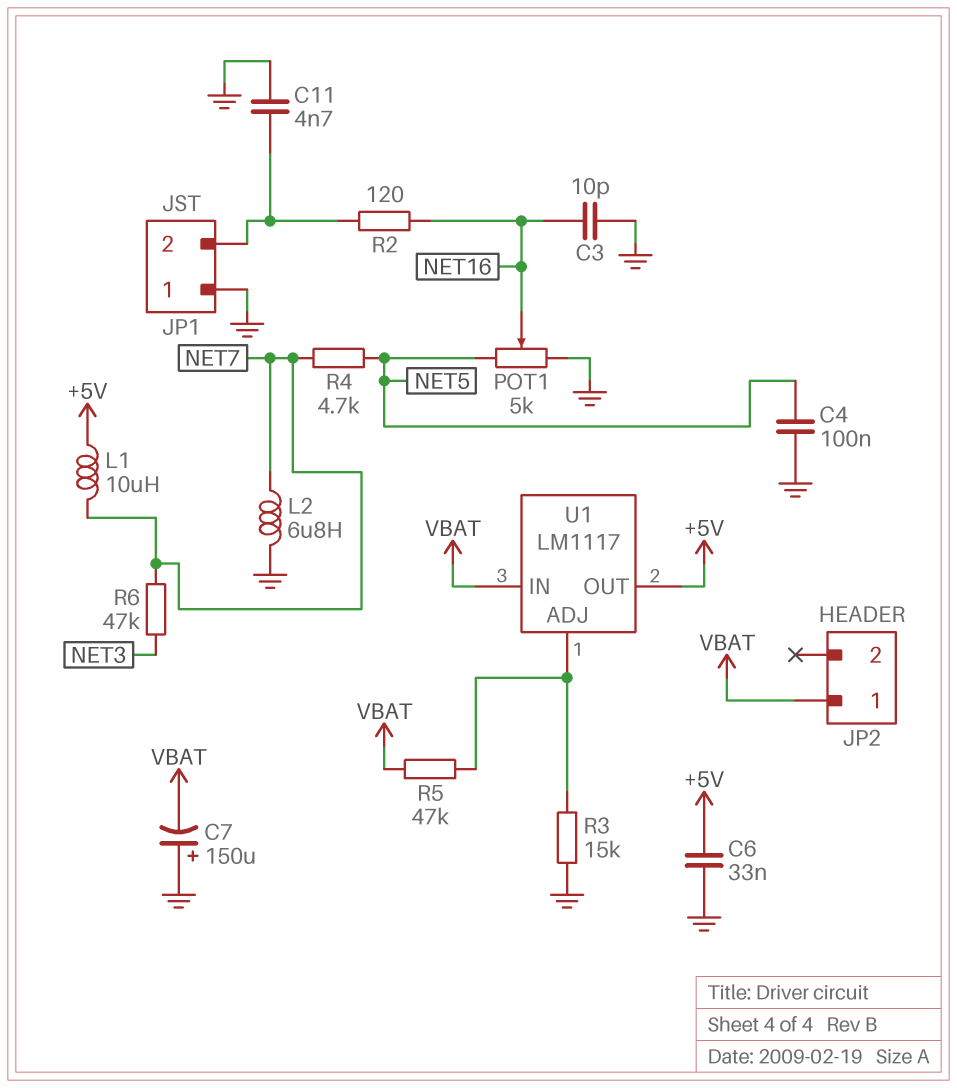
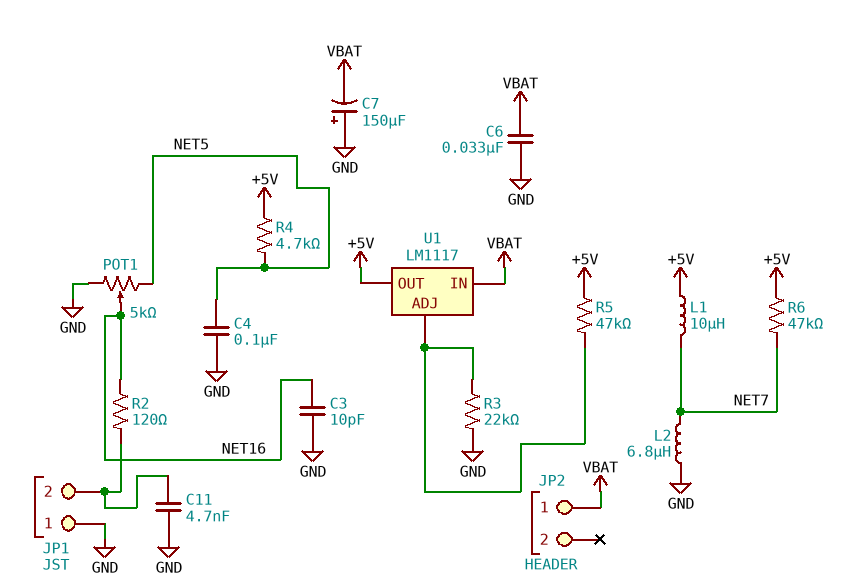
C6: 33nF (+5V, GND) -> 33nF (GND, VBAT)
R3: 15k (GND, U1/ADJ) -> 22k (GND, U1/ADJ)
R4: 4.7k (NET5, NET7) -> 4.7k (+5V, NET5)
R5: 47k (U1/ADJ, VBAT) -> 47k (+5V, U1/ADJ)
R6: 47k (NET3, NET7) -> 47k (+5V, NET7)

